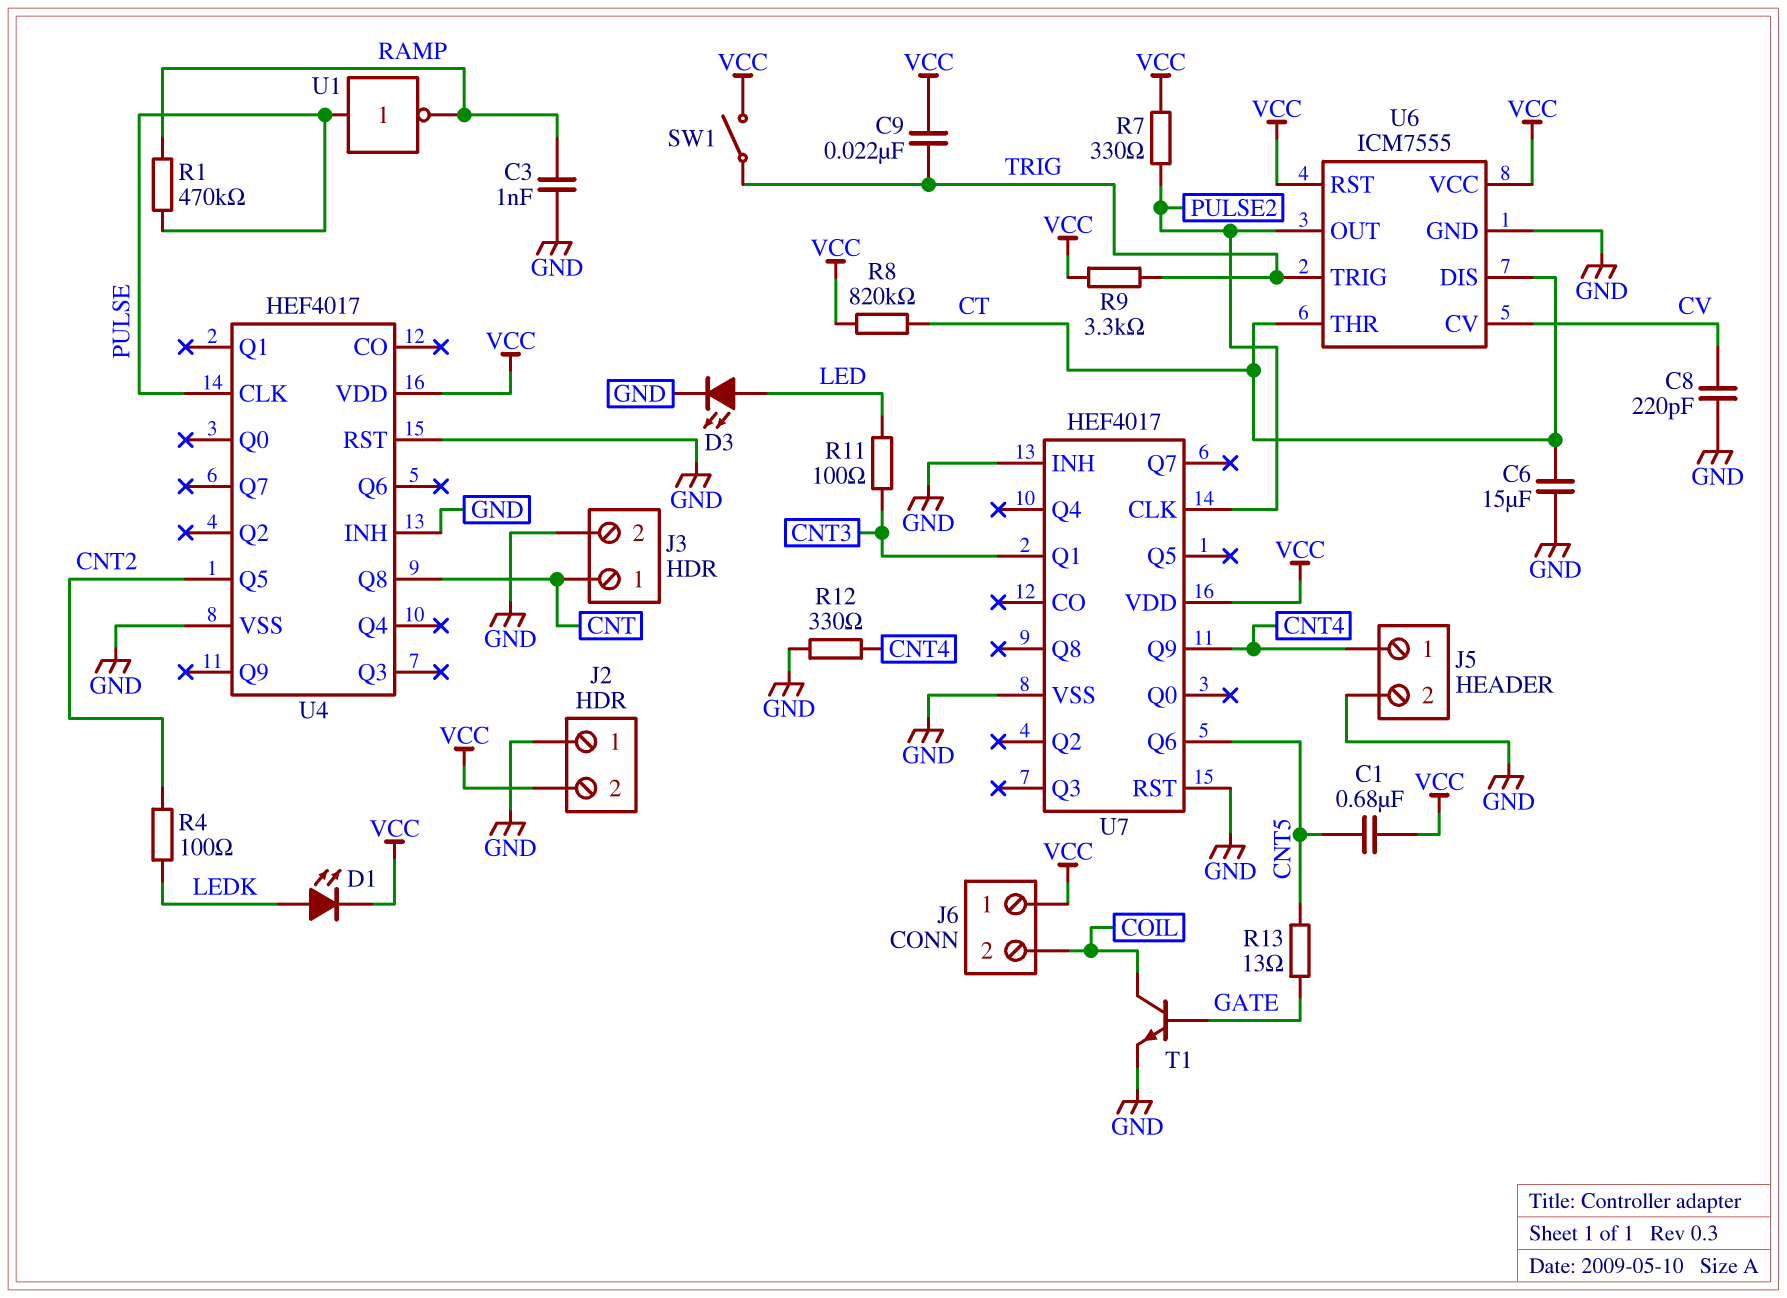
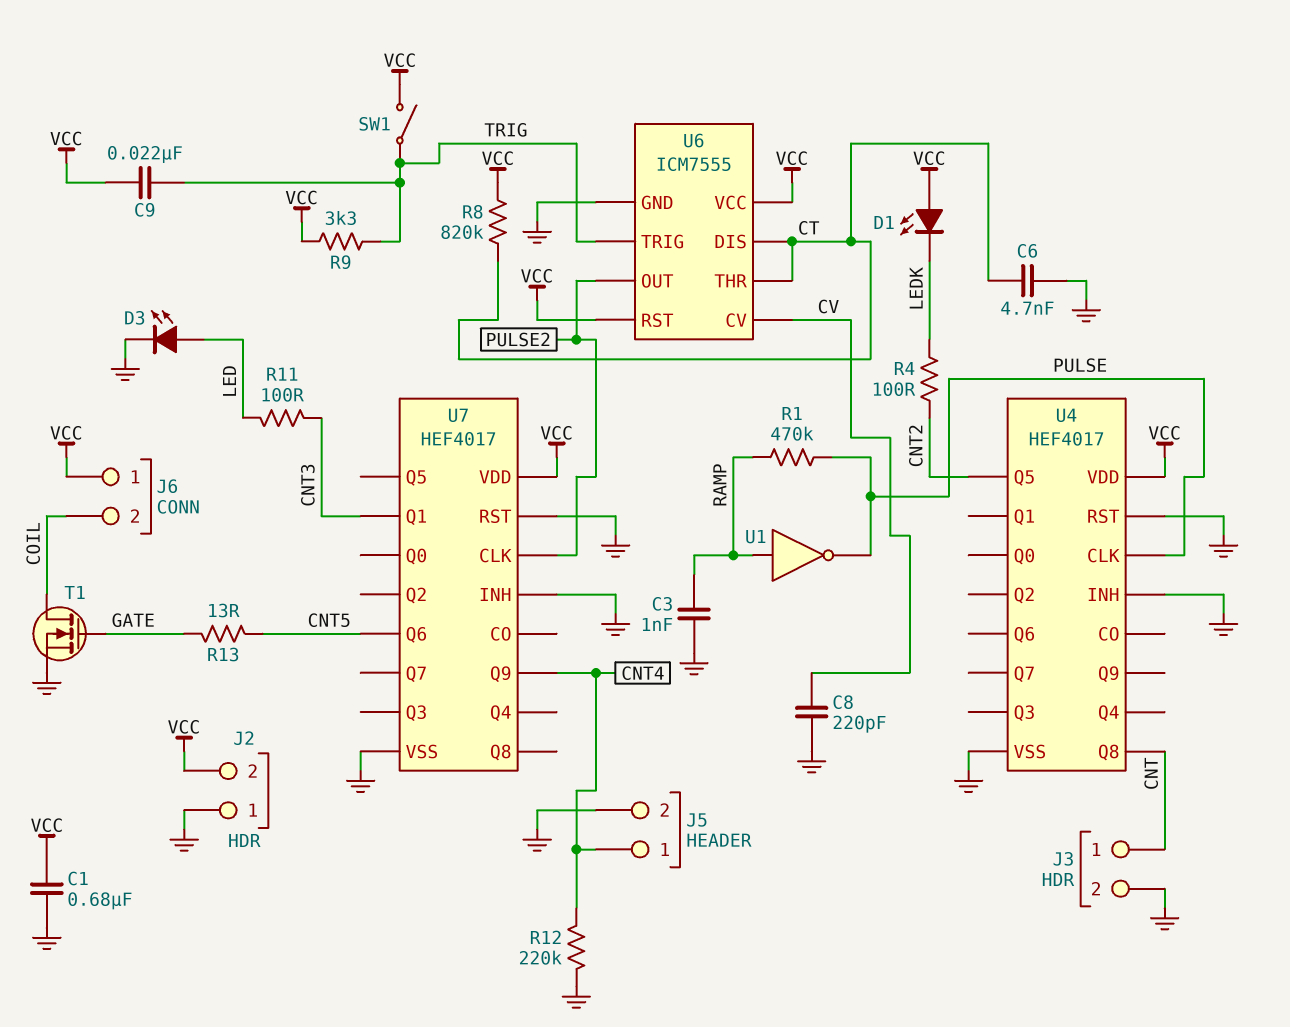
C1: 680nF (CNT5, VCC) -> 680nF (GND, VCC)
C6: 15uF (CT, GND) -> 4.7nF (CT, GND)
D1: LED (A LEDK, K VCC) -> LED (A VCC, K LEDK)
R7: 330 (PULSE2, VCC) -> none
R12: 330 (CNT4, GND) -> 220k (CNT4, GND)
T1: NPN (B GATE, C COIL, E GND) -> NMOS (G GATE, D COIL, S GND)
U1: NOT (in PULSE, out RAMP) -> NOT (in RAMP, out PULSE)

